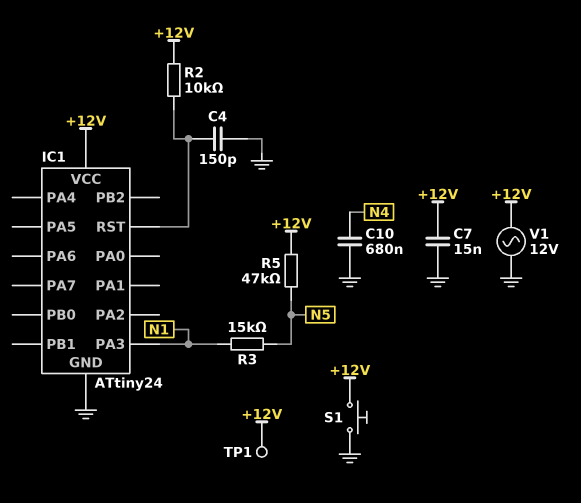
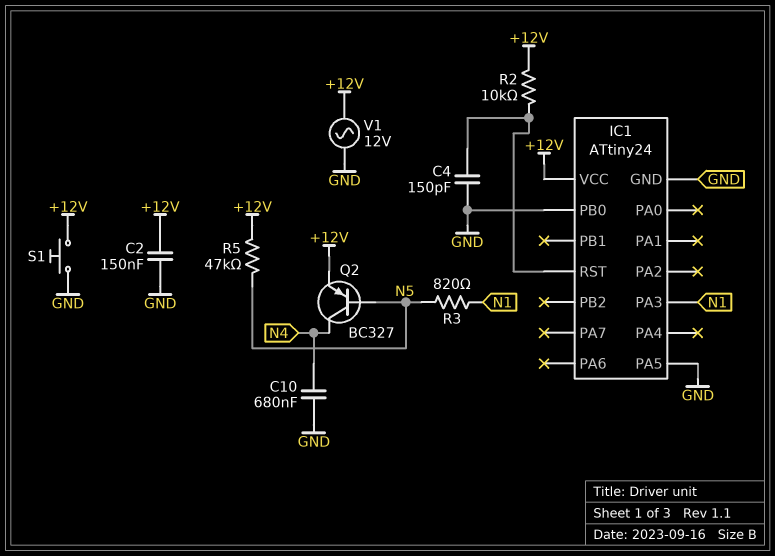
C2: none -> 150nF (+12V, GND)
C7: 15nF (+12V, GND) -> none
IC1 pin PA5: none -> GND
IC1 pin PB0: none -> GND
Q2: none -> PNP BC327 (B N5, C N4, E +12V)
R3: 15k (N1, N5) -> 820 (N1, N5)
TP1: test point (+12V) -> none

